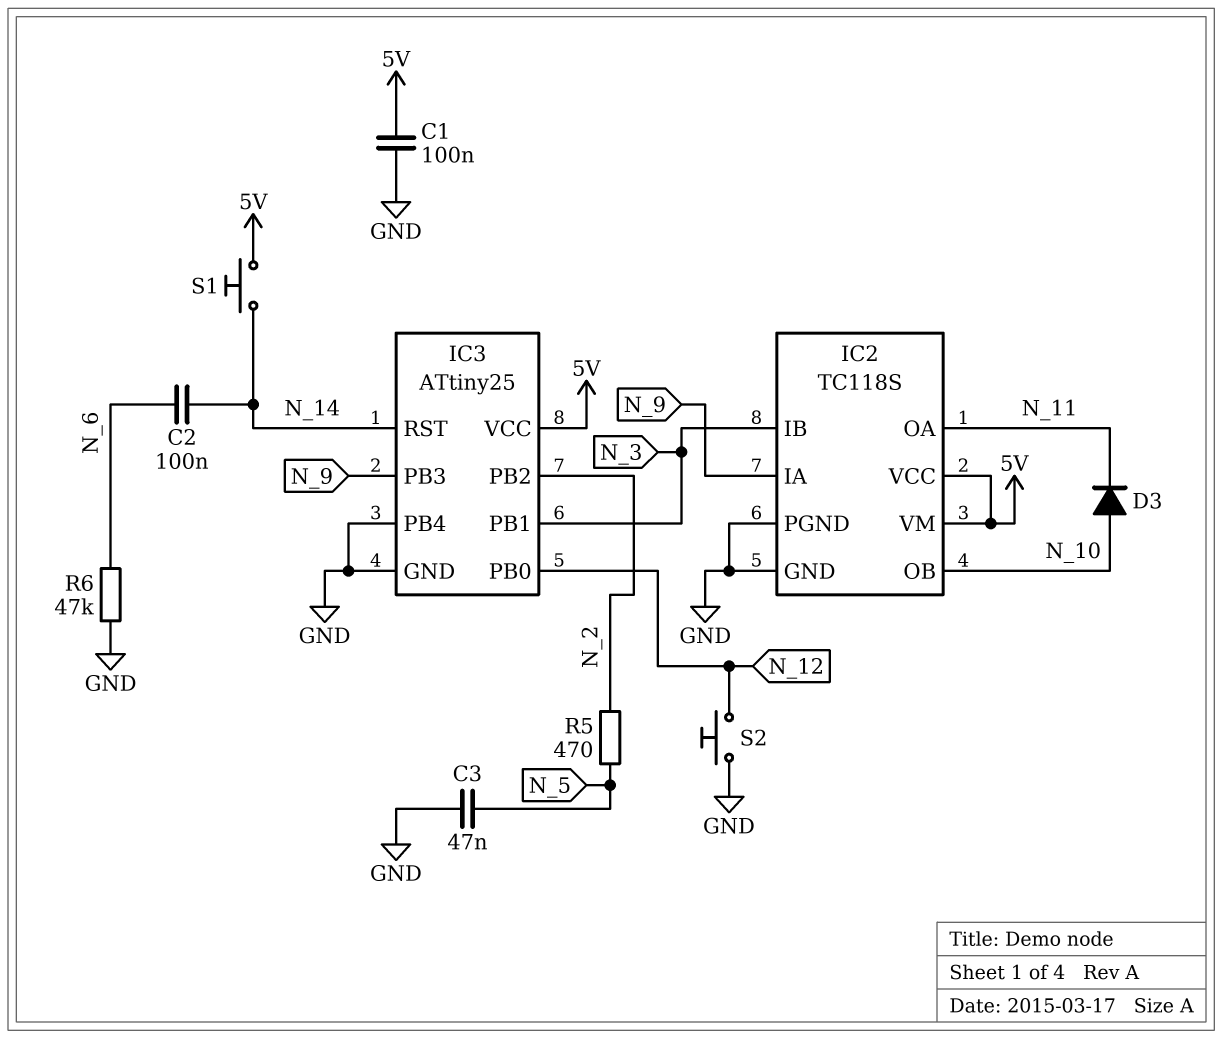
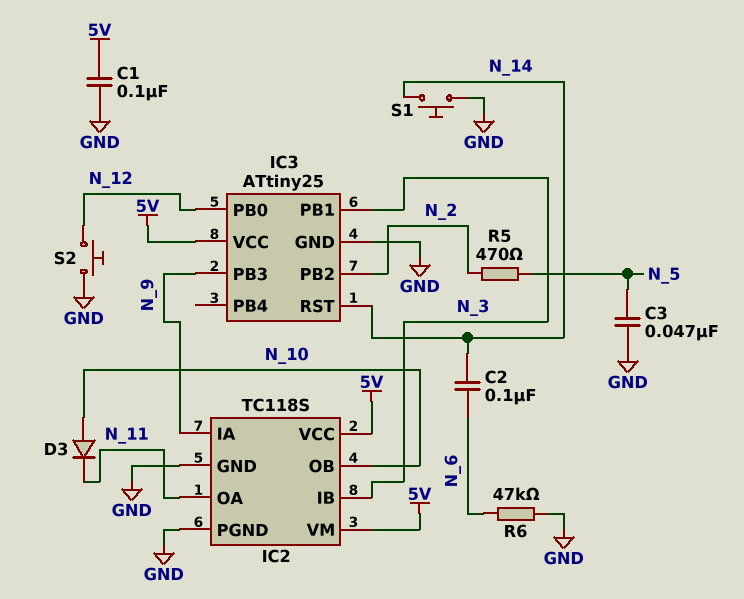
IC3 pin PB4: GND -> none
S1: button (5V, N_14) -> button (GND, N_14)

